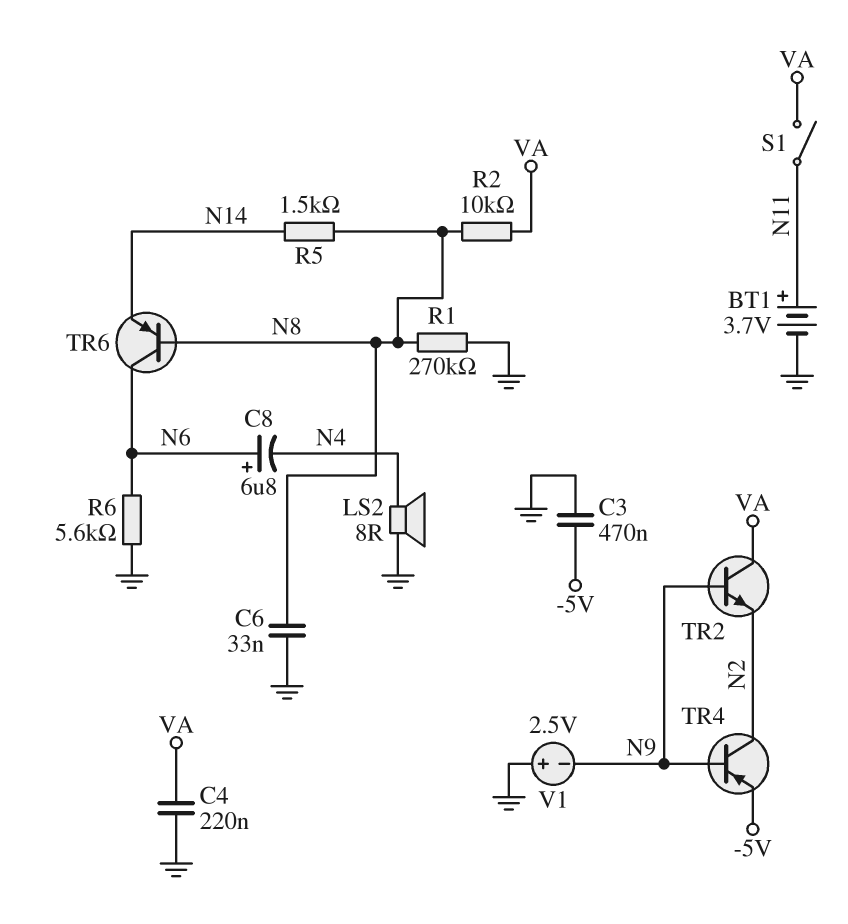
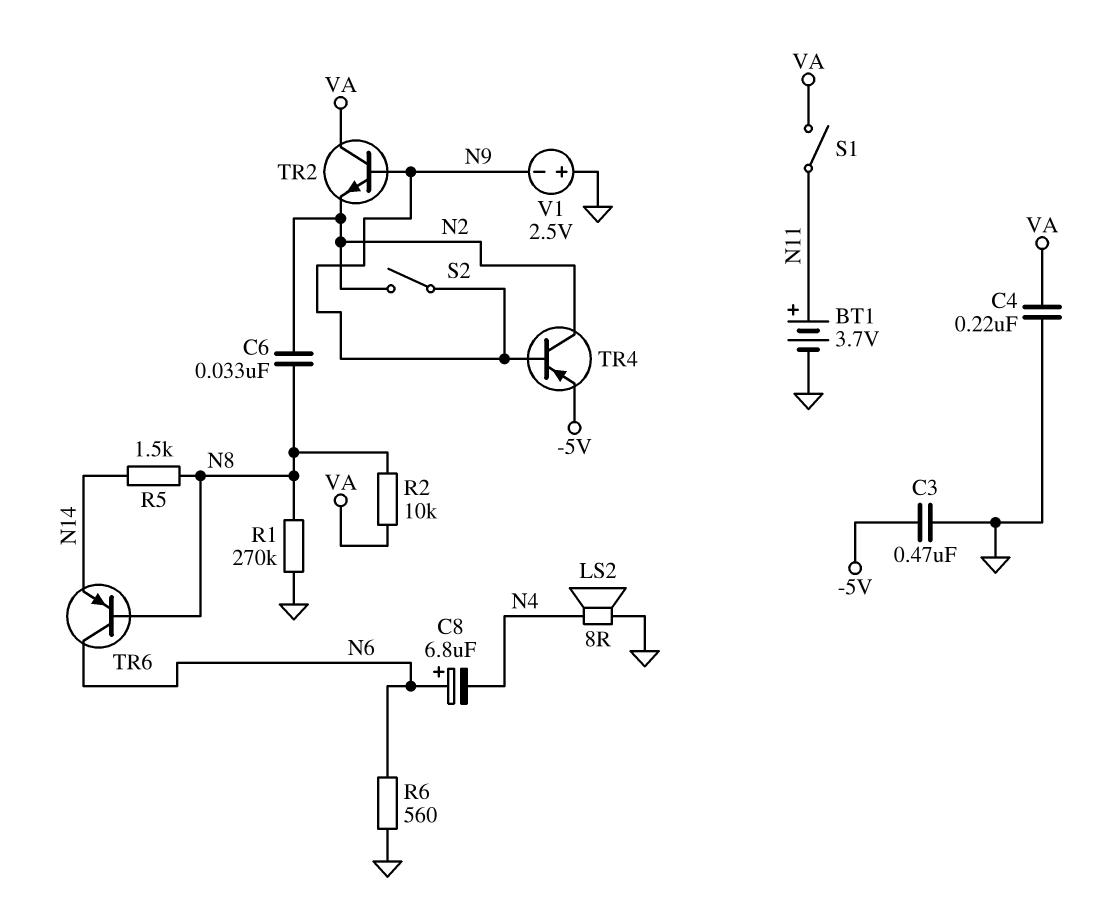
C6: 33nF (GND, N8) -> 33nF (N2, N8)
R6: 5.6k (GND, N6) -> 560 (GND, N6)
S2: none -> switch (N2, N9)

